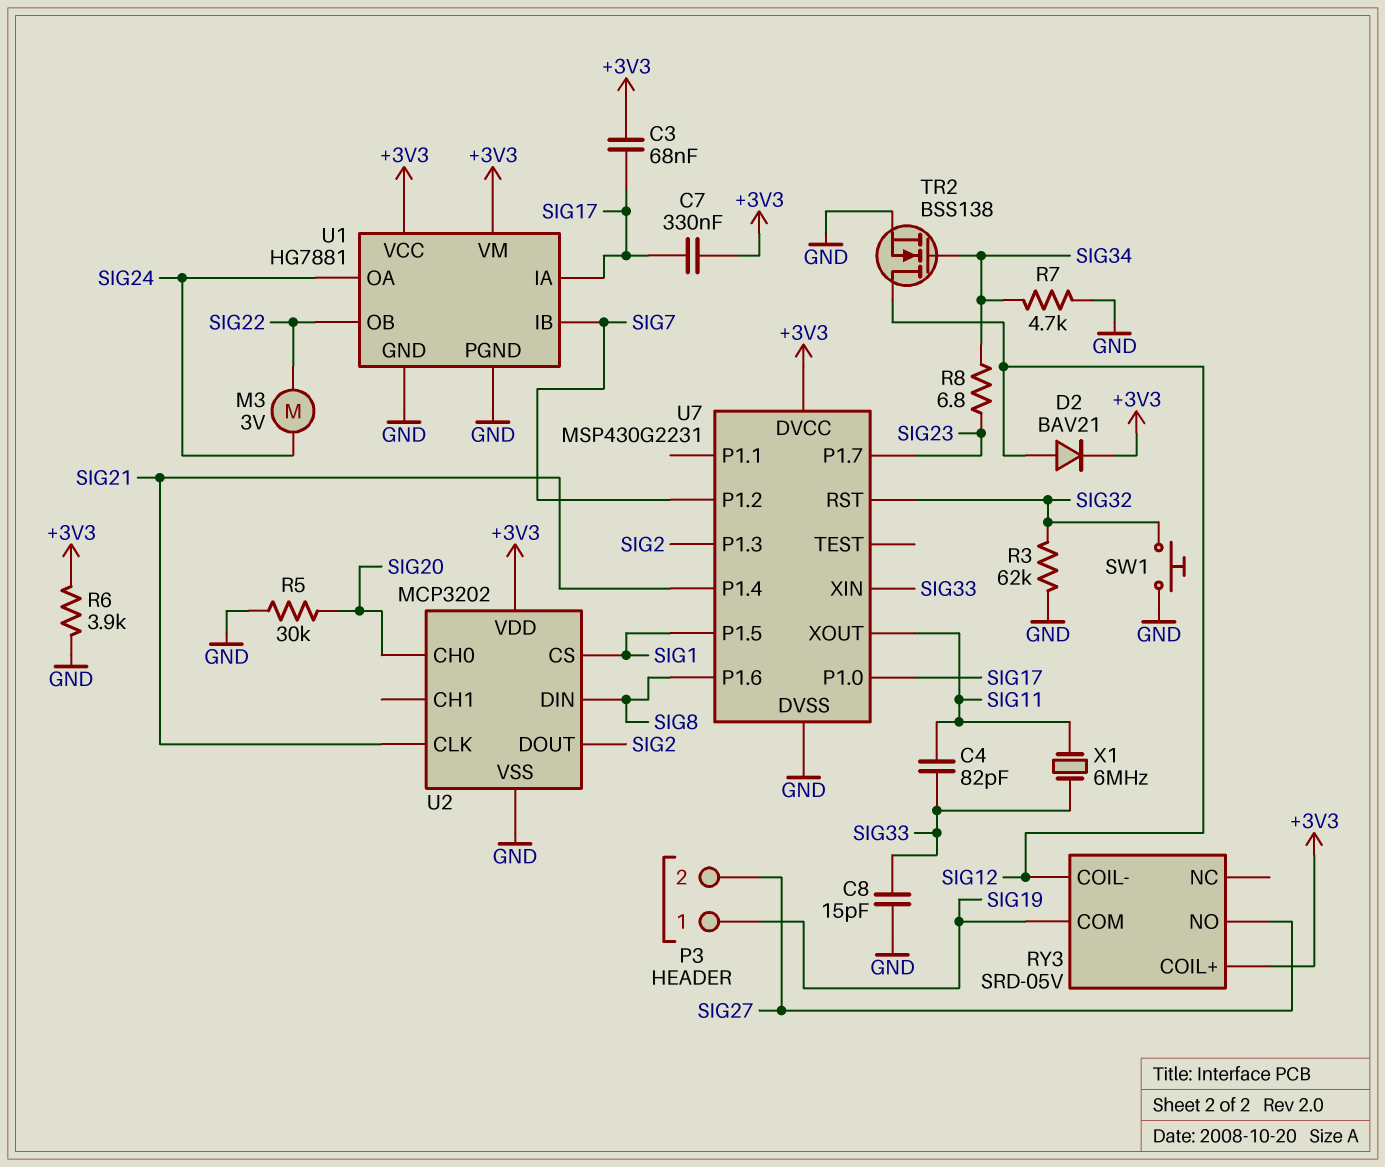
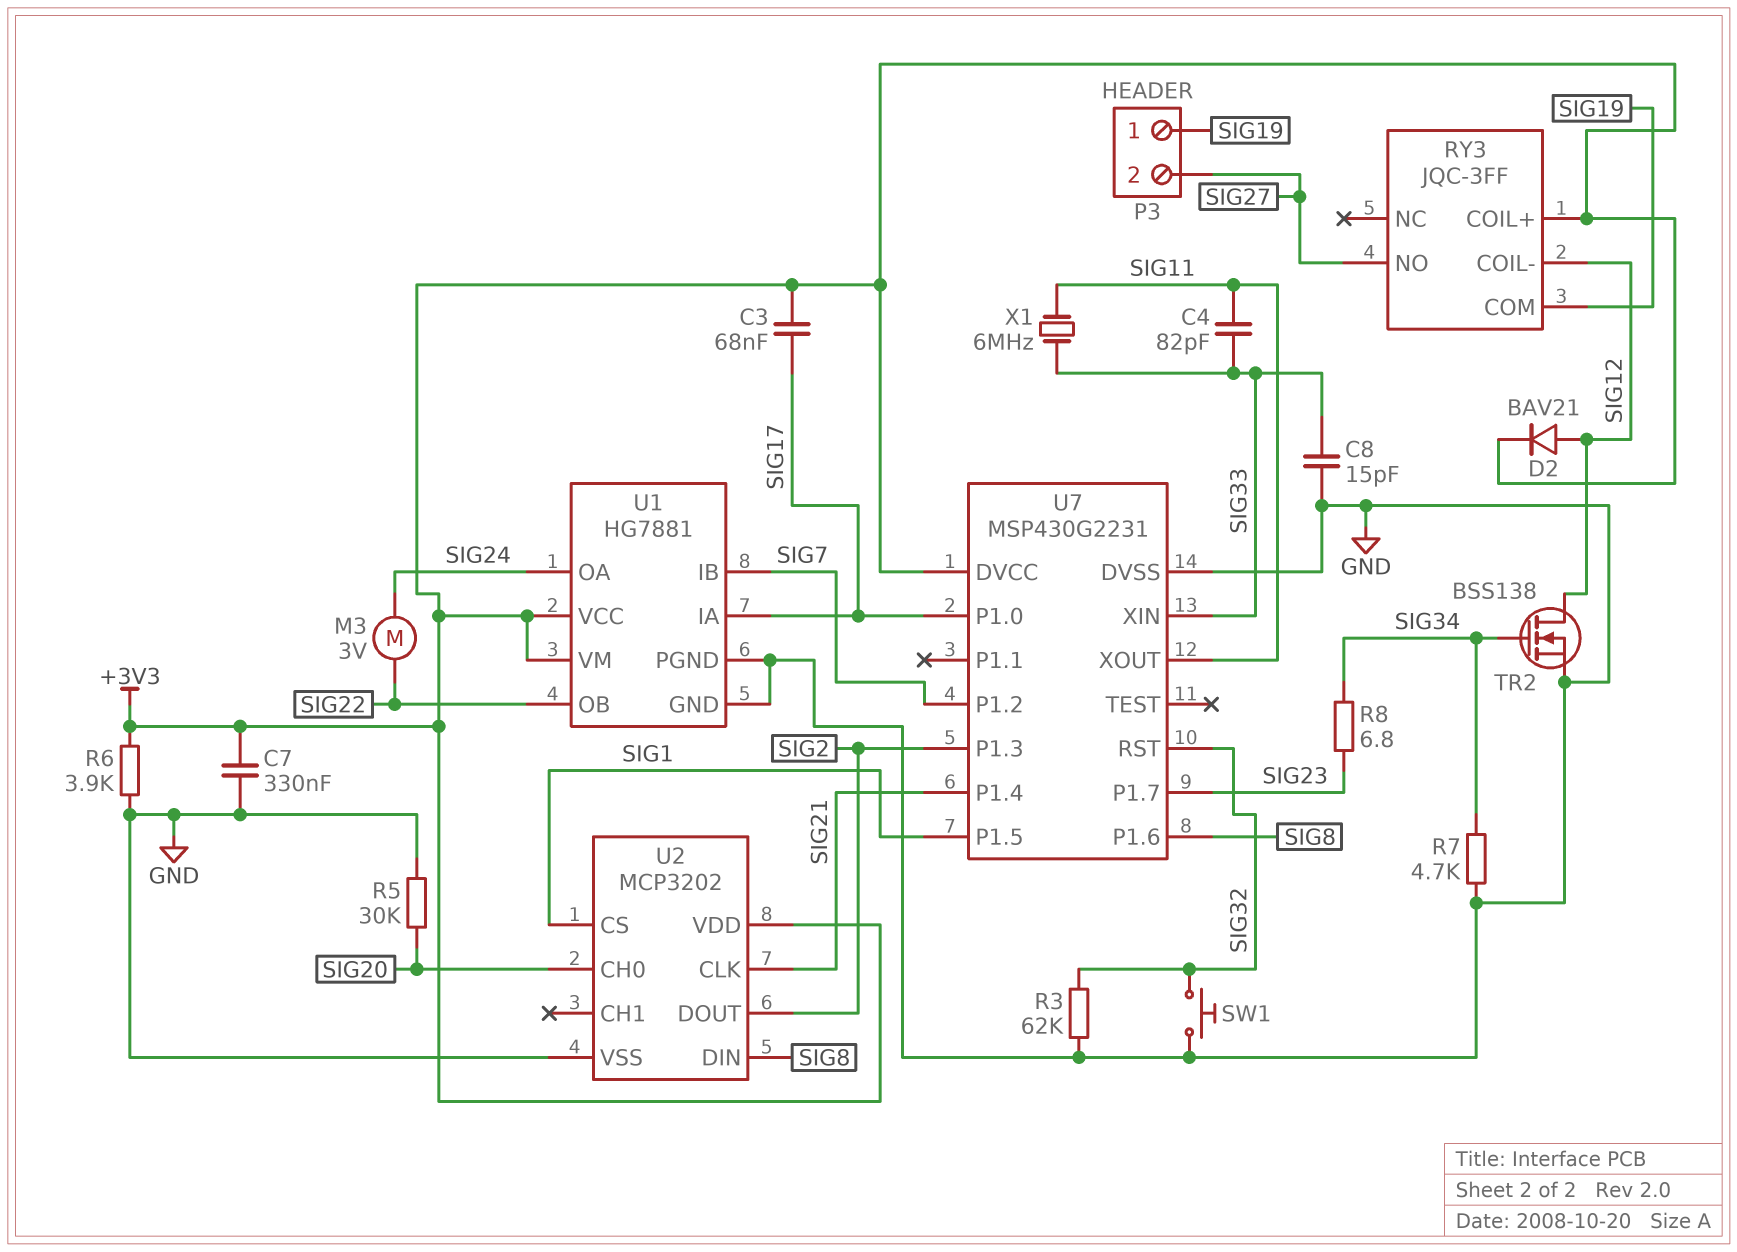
C7: 330nF (+3V3, SIG17) -> 330nF (+3V3, GND)
RY3: SRD-05V -> JQC-3FF

